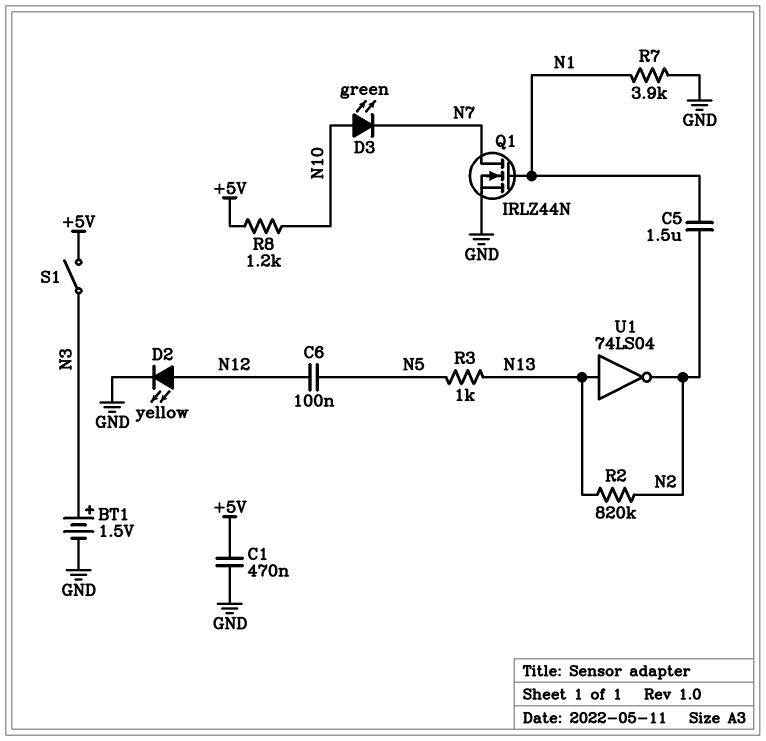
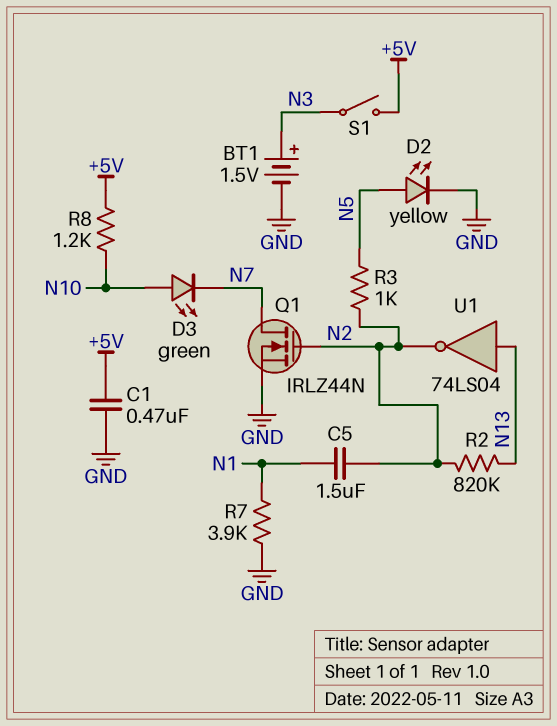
C6: 100nF (N5, N12) -> none
D2: LED yellow (A N12, K GND) -> LED yellow (A N5, K GND)
Q1: NMOS IRLZ44N (G N1, D N7, S GND) -> NMOS IRLZ44N (G N2, D N7, S GND)
R3: 1k (N5, N13) -> 1k (N2, N5)

